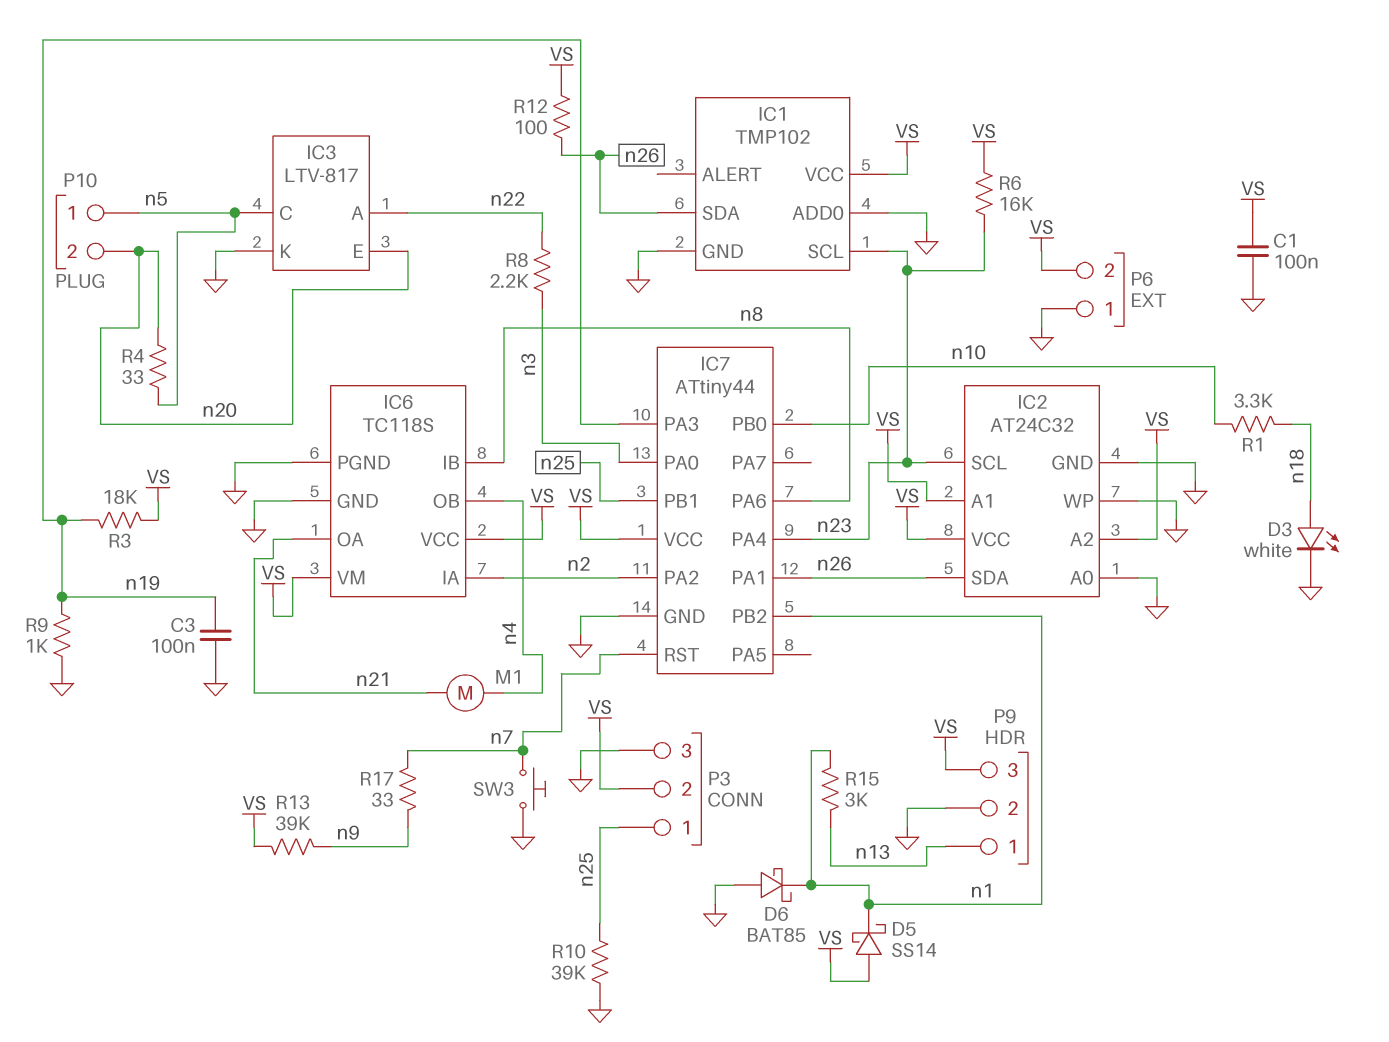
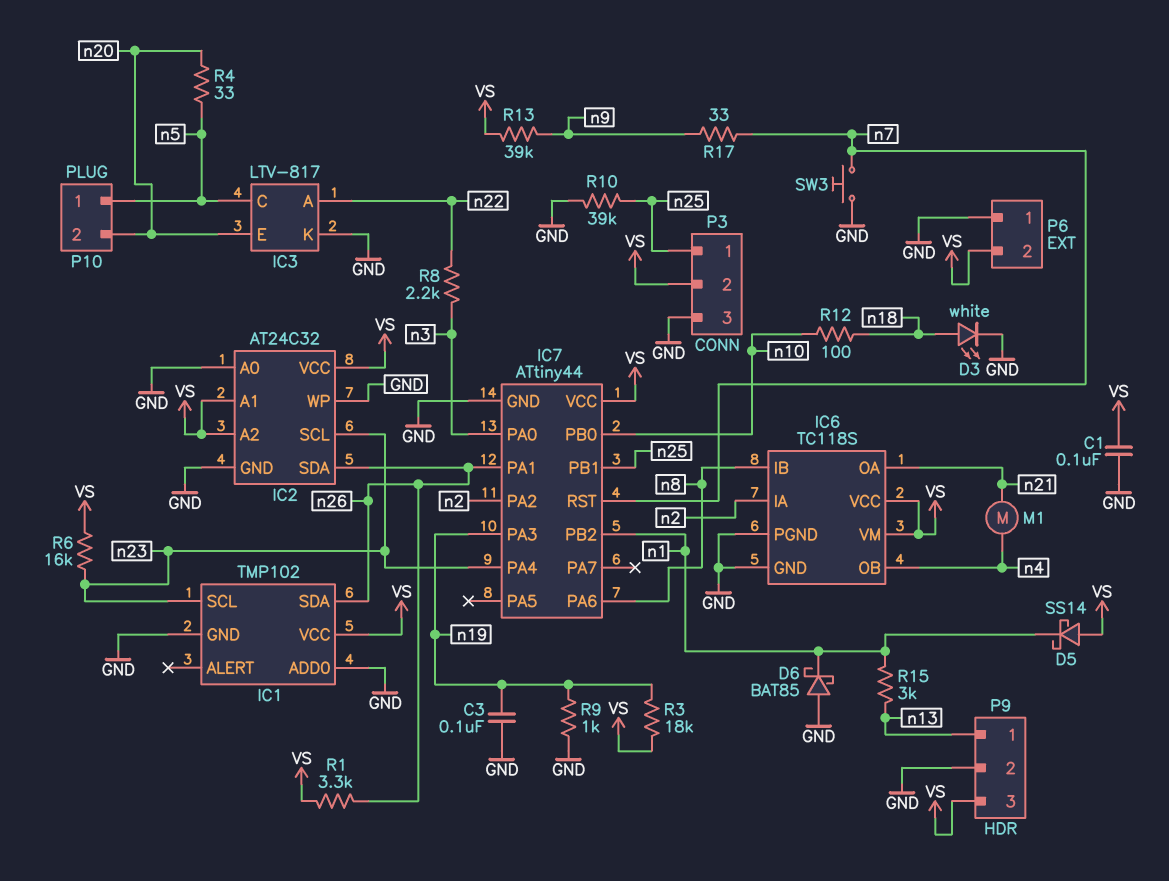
R1: 3.3k (n10, n18) -> 3.3k (VS, n26)
R12: 100 (VS, n26) -> 100 (n10, n18)

